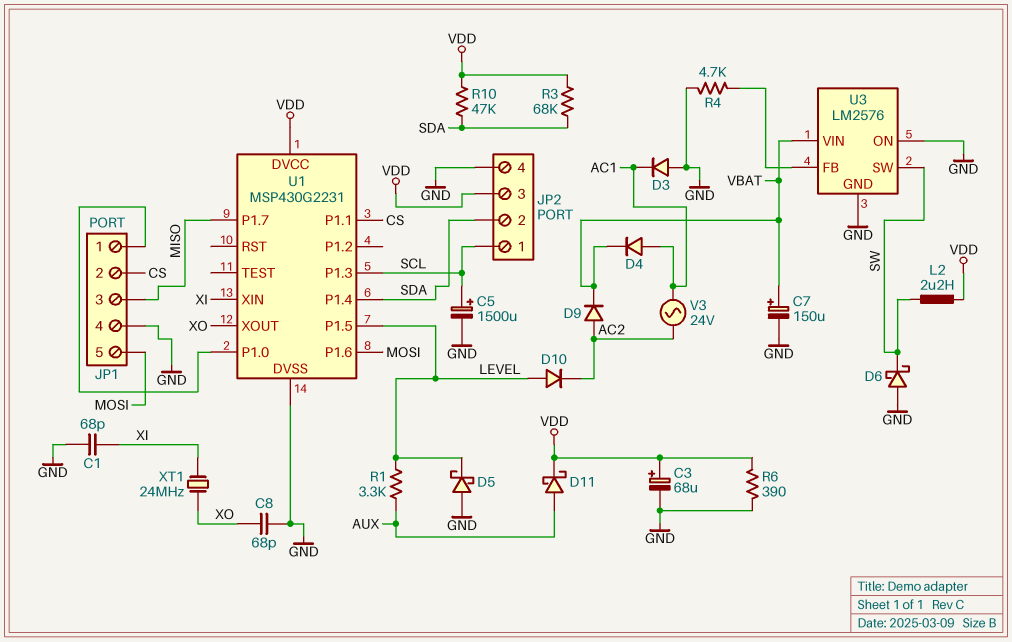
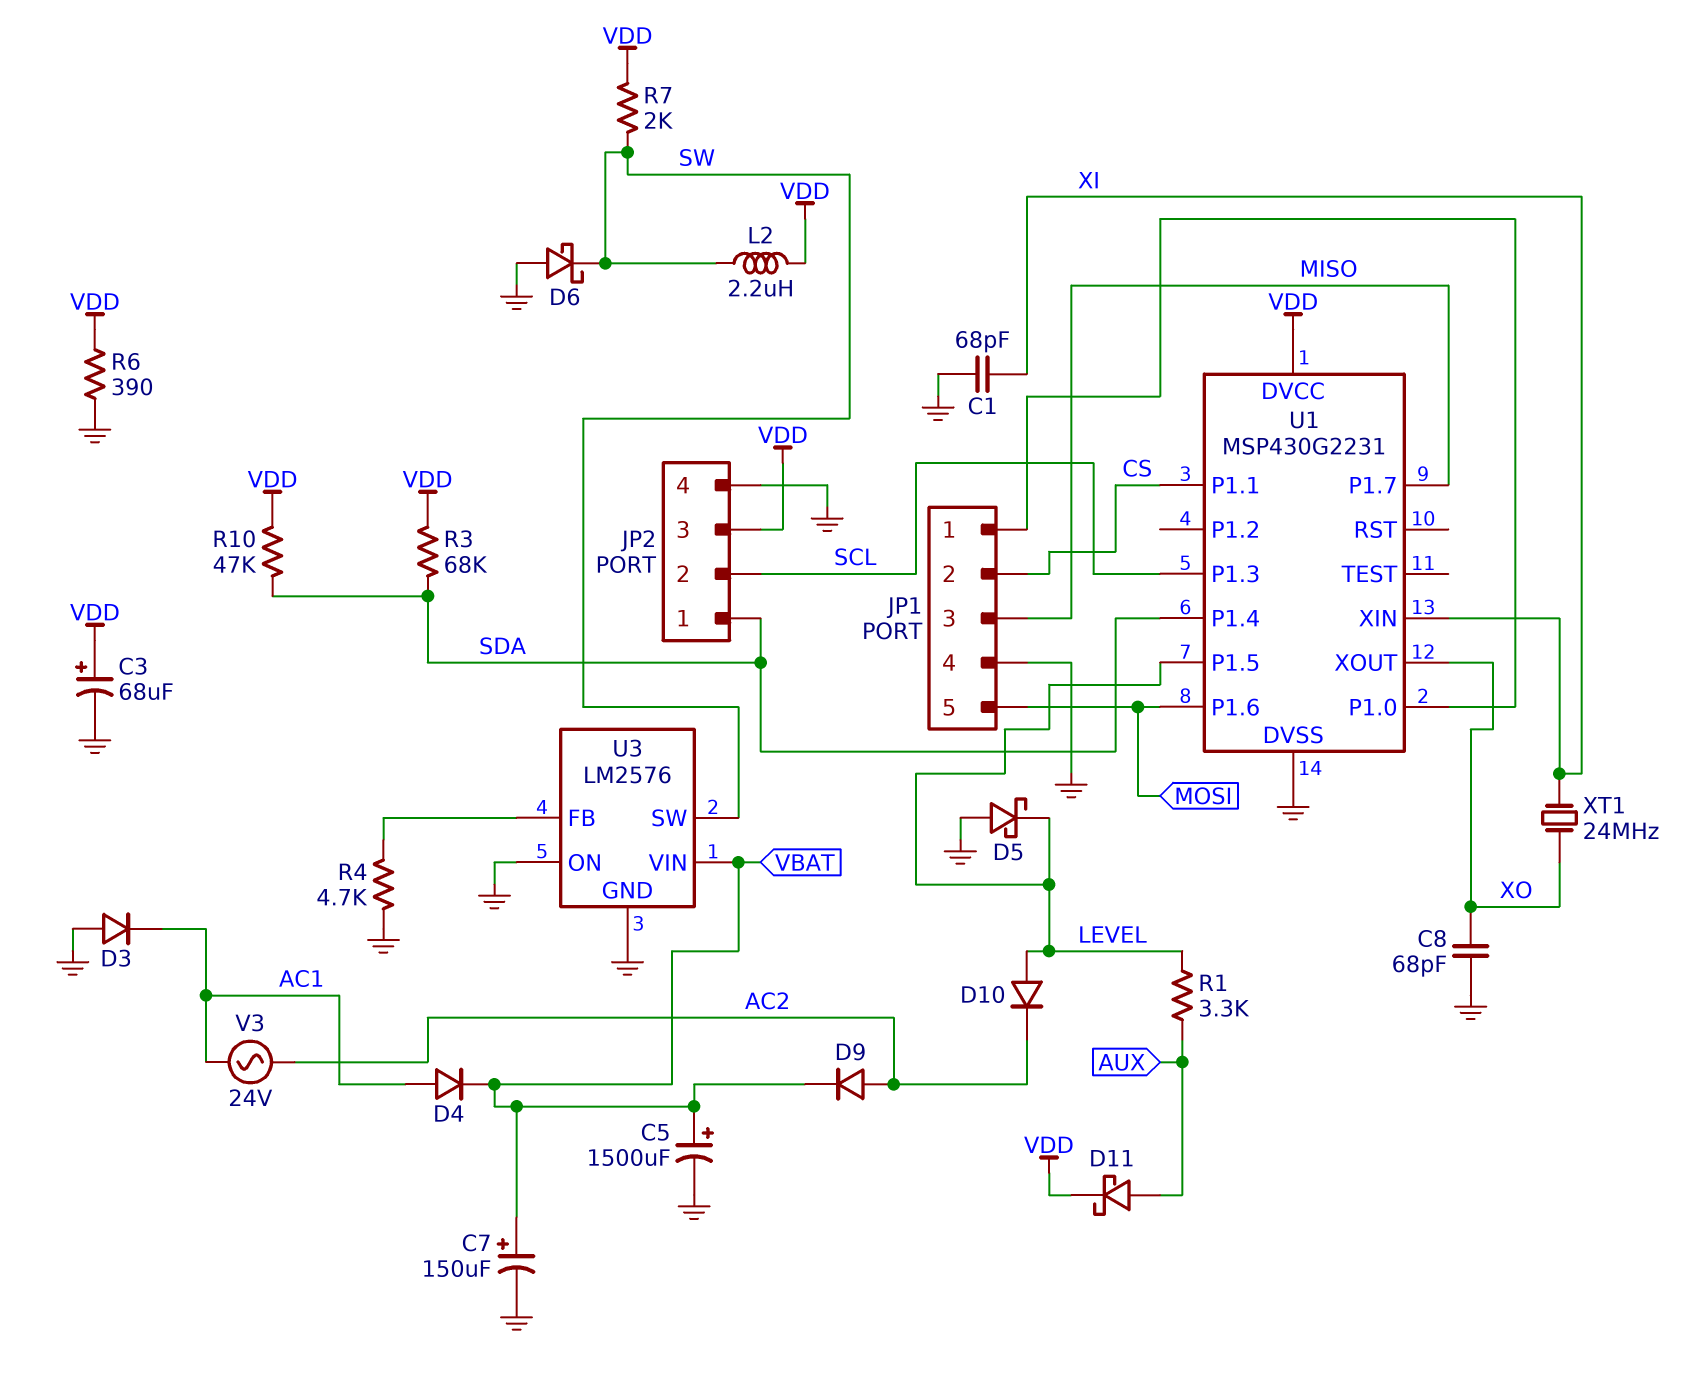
C5: 1500uF (plus SCL, minus GND) -> 1500uF (plus VBAT, minus GND)
JP2 pin 1: SCL -> SDA
JP2 pin 2: SDA -> SCL
R7: none -> 2k (SW, VDD)

